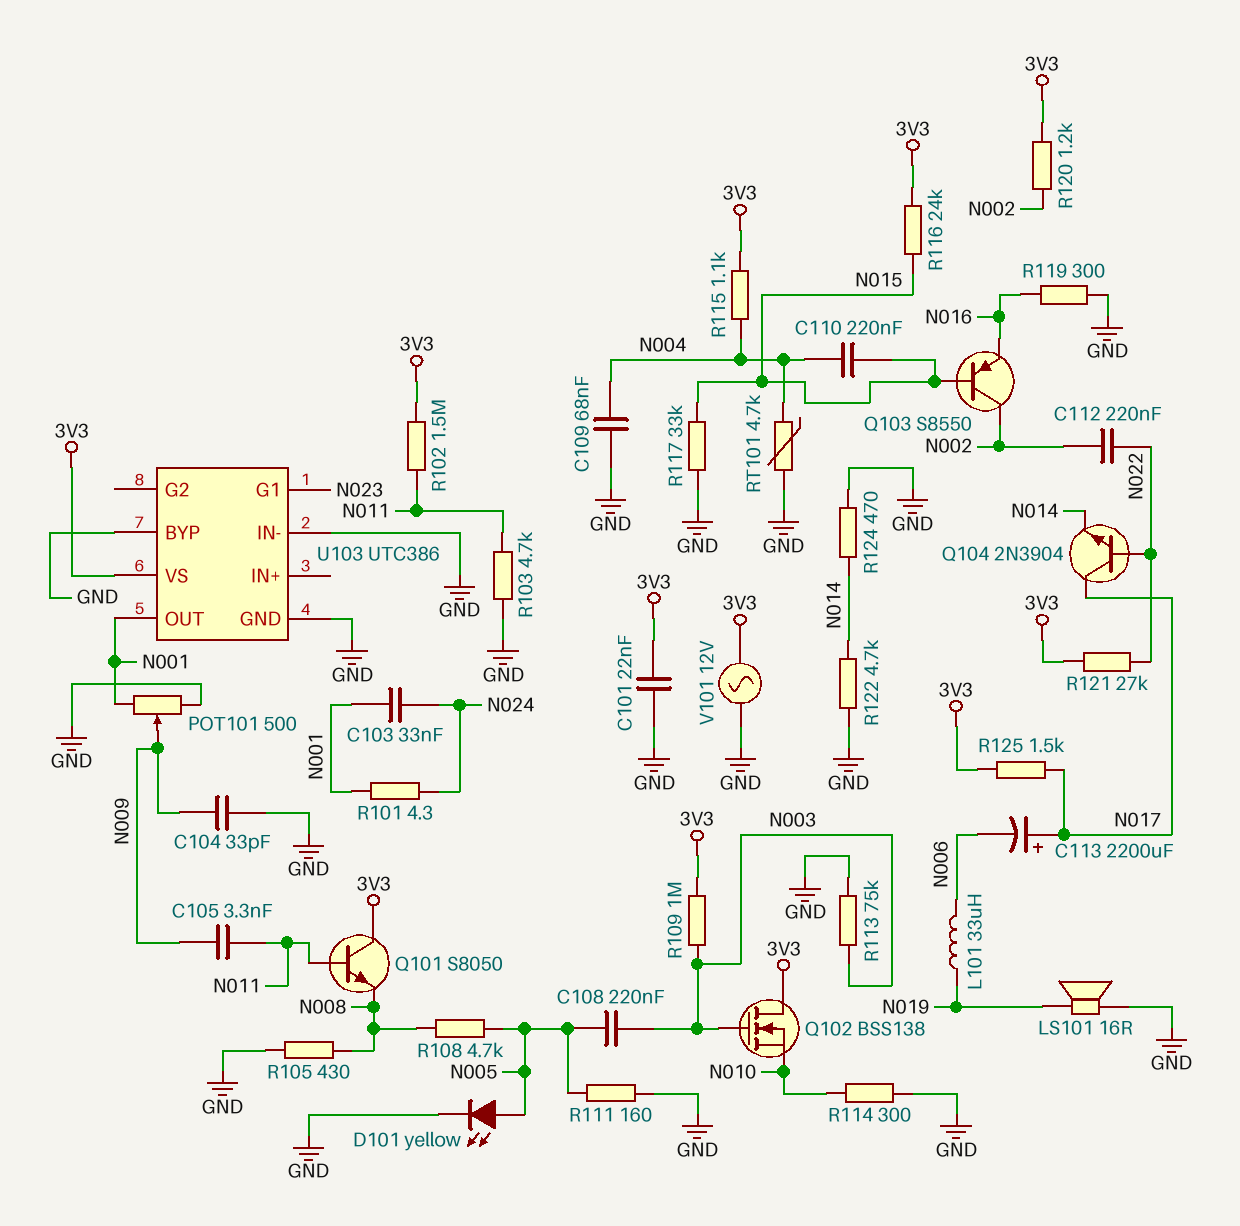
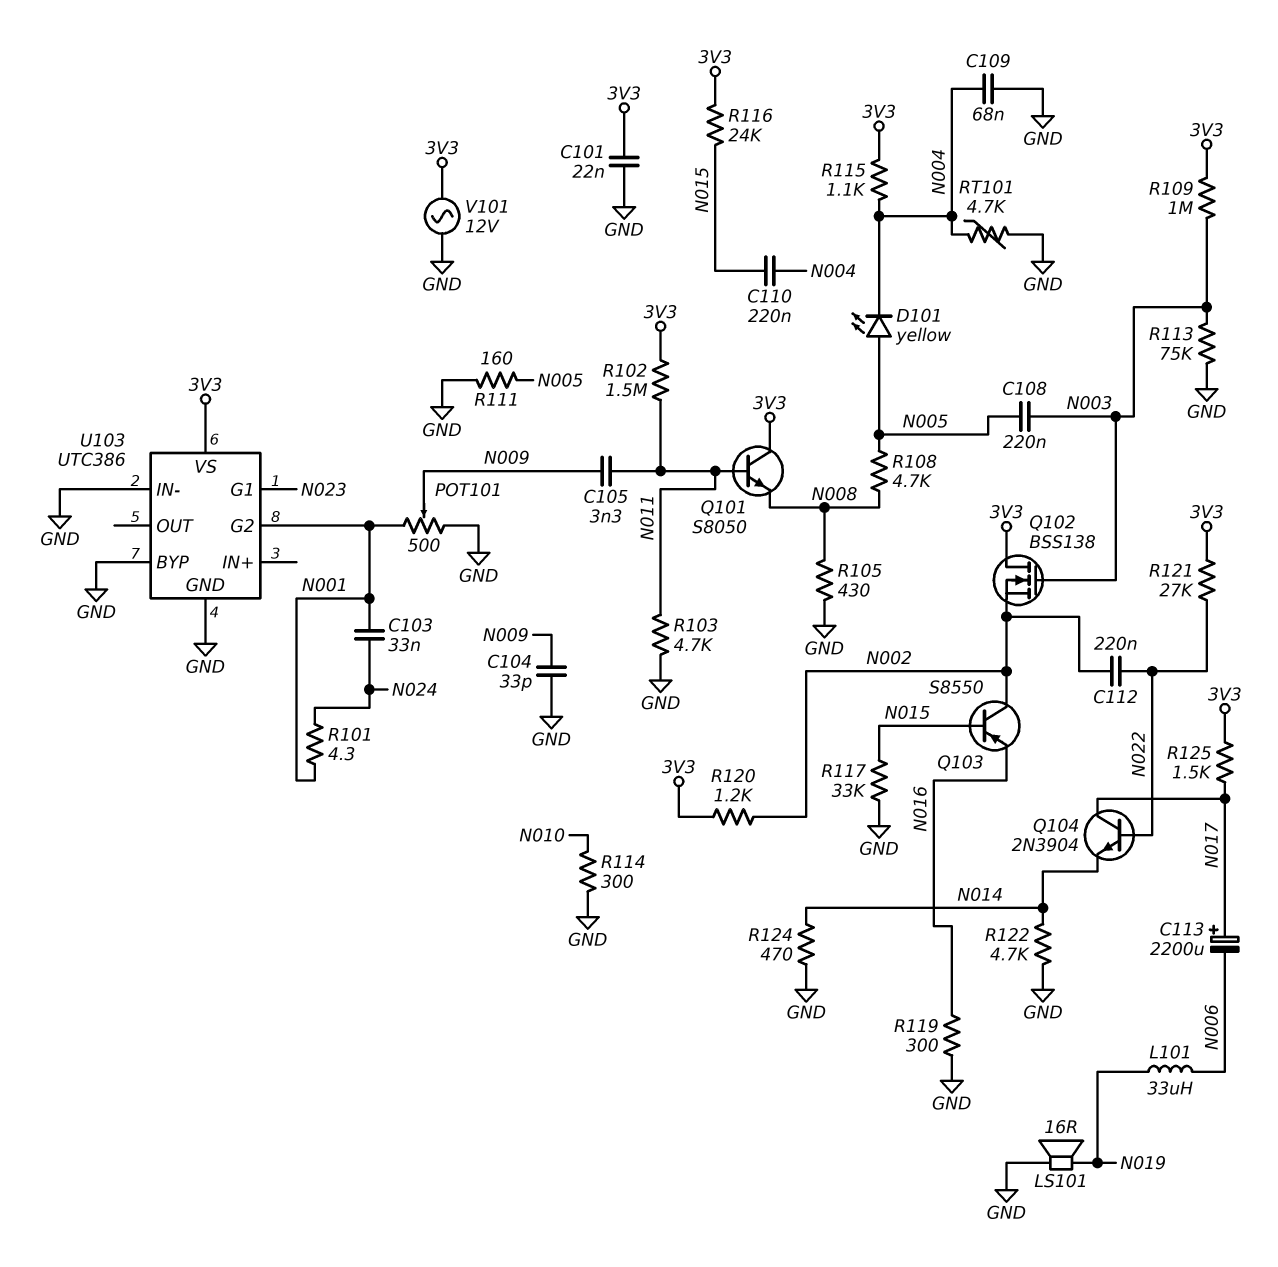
D101: LED yellow (A N005, K GND) -> LED yellow (A N005, K N004)
Q102: NMOS BSS138 (G N003, D 3V3, S N010) -> NMOS BSS138 (G N003, D 3V3, S N002)
U103 pin G2: none -> N001
U103 pin OUT: N001 -> none

